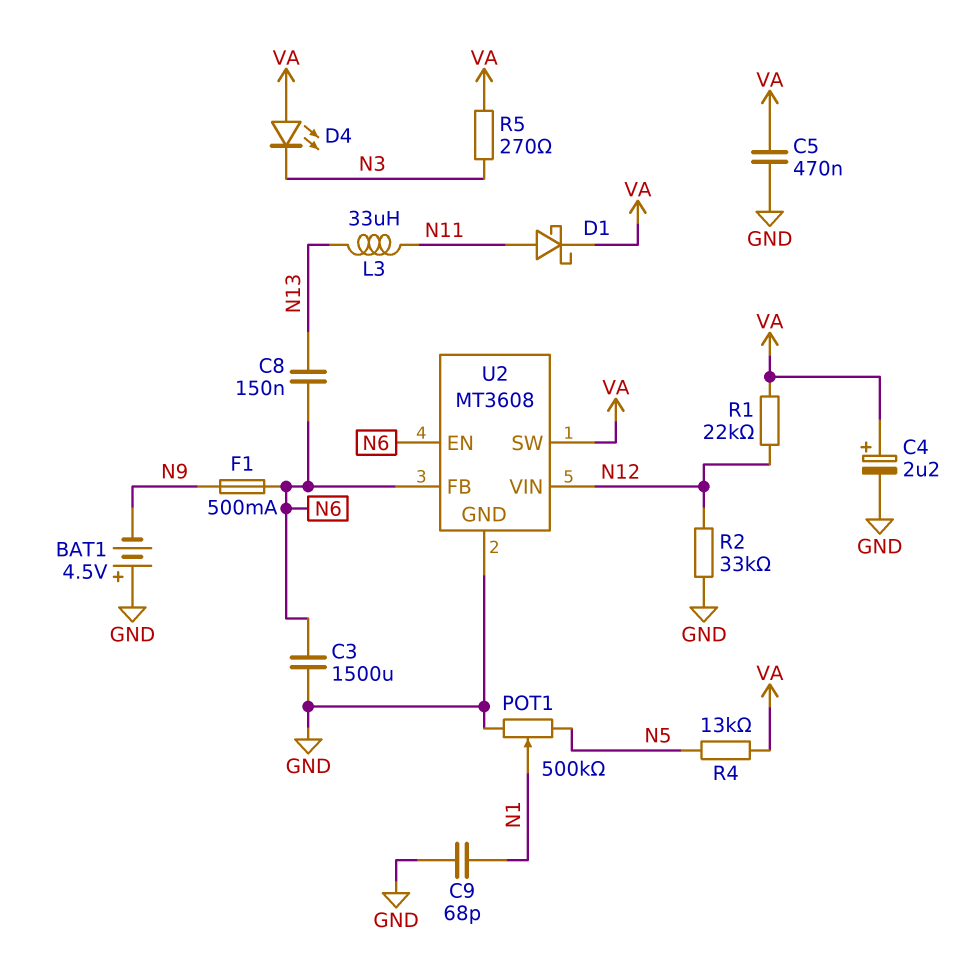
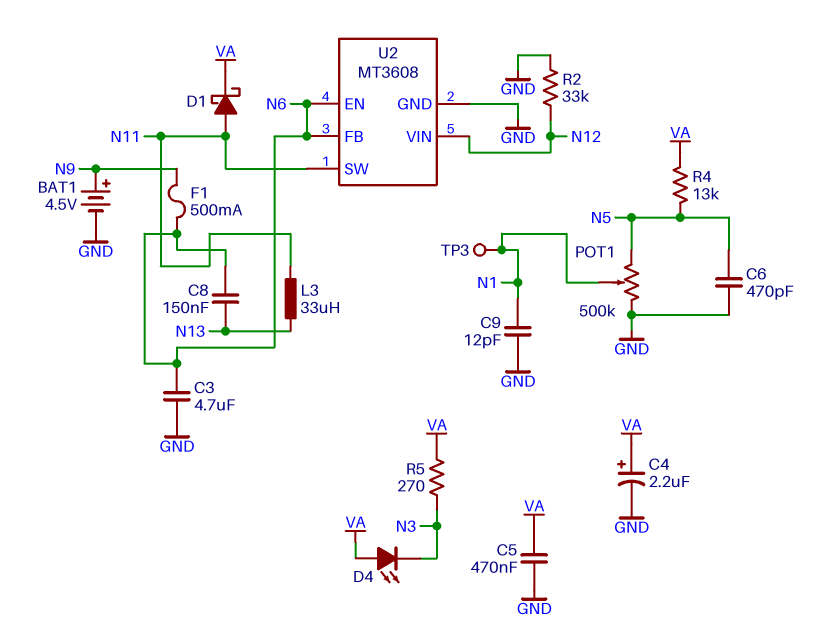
BAT1: 4.5V (plus GND, minus N9) -> 4.5V (plus N9, minus GND)
C3: 1500uF (GND, N6) -> 4.7uF (GND, N6)
C6: none -> 470pF (GND, N5)
C9: 68pF (GND, N1) -> 12pF (GND, N1)
R1: 22k (N12, VA) -> none
TP3: none -> test point (N1)
U2 pin SW: VA -> N11

